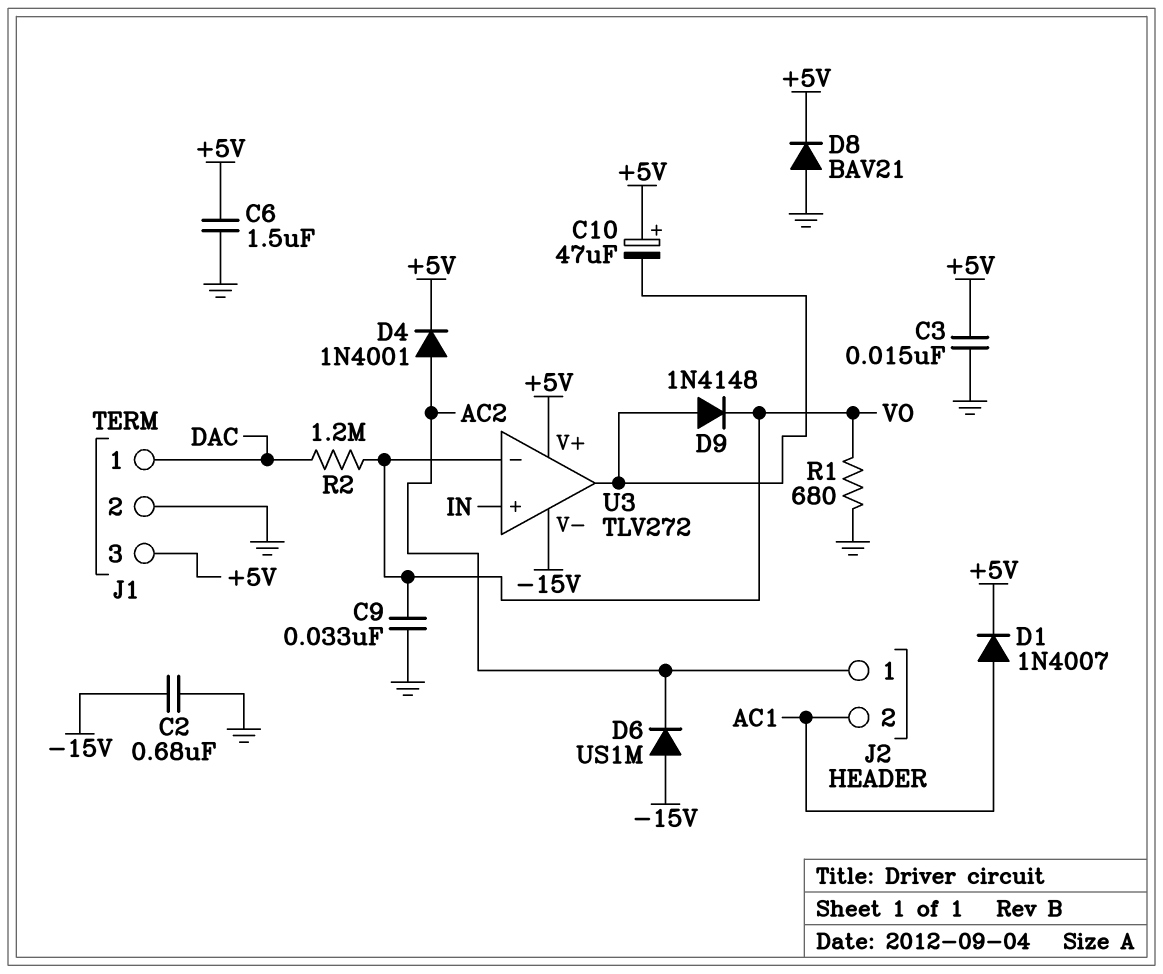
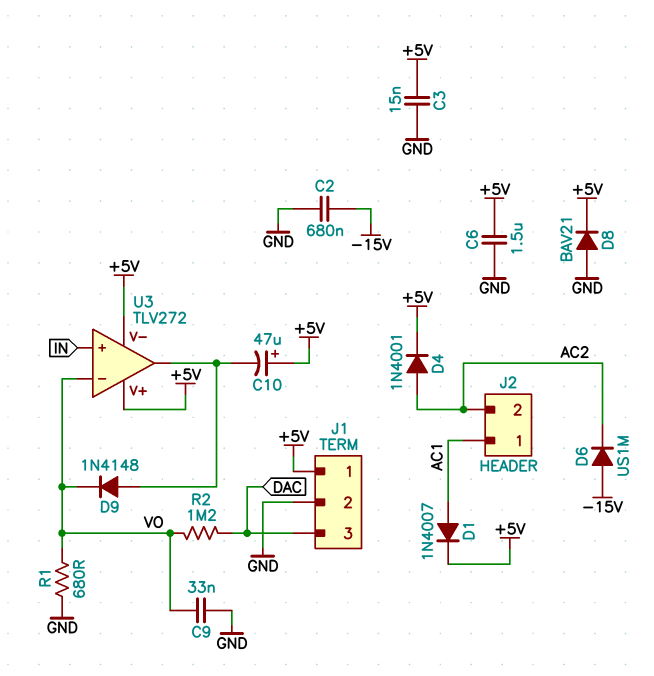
J1 pin 1: DAC -> +5V
J1 pin 3: +5V -> DAC
J2 pin 1: AC2 -> AC1
J2 pin 2: AC1 -> AC2
U3 pin V-: -15V -> +5V

